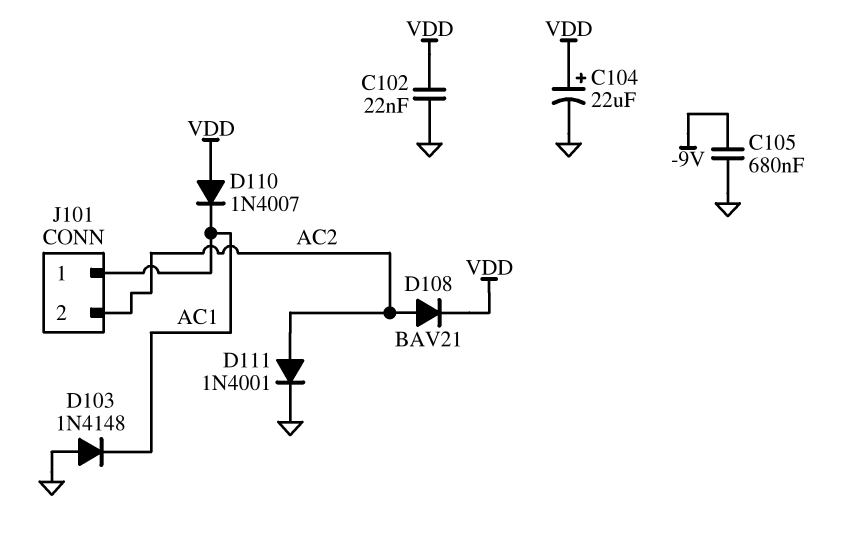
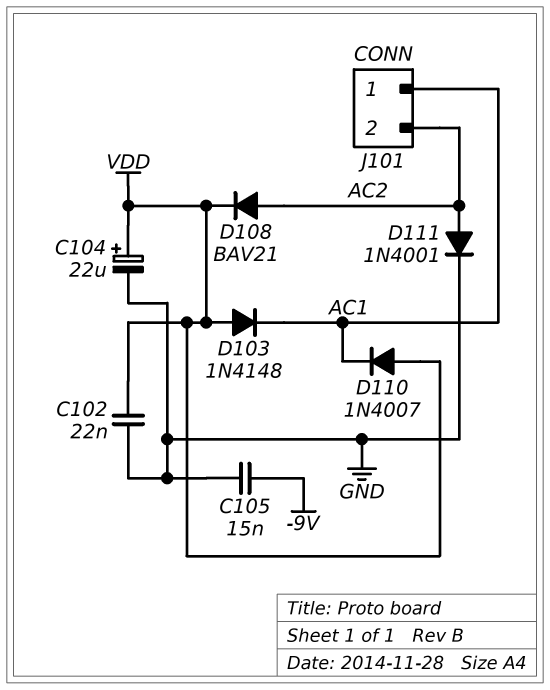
C105: 680nF (-9V, GND) -> 15nF (-9V, GND)
D103: diode 1N4148 (A GND, K AC1) -> diode 1N4148 (A VDD, K AC1)

